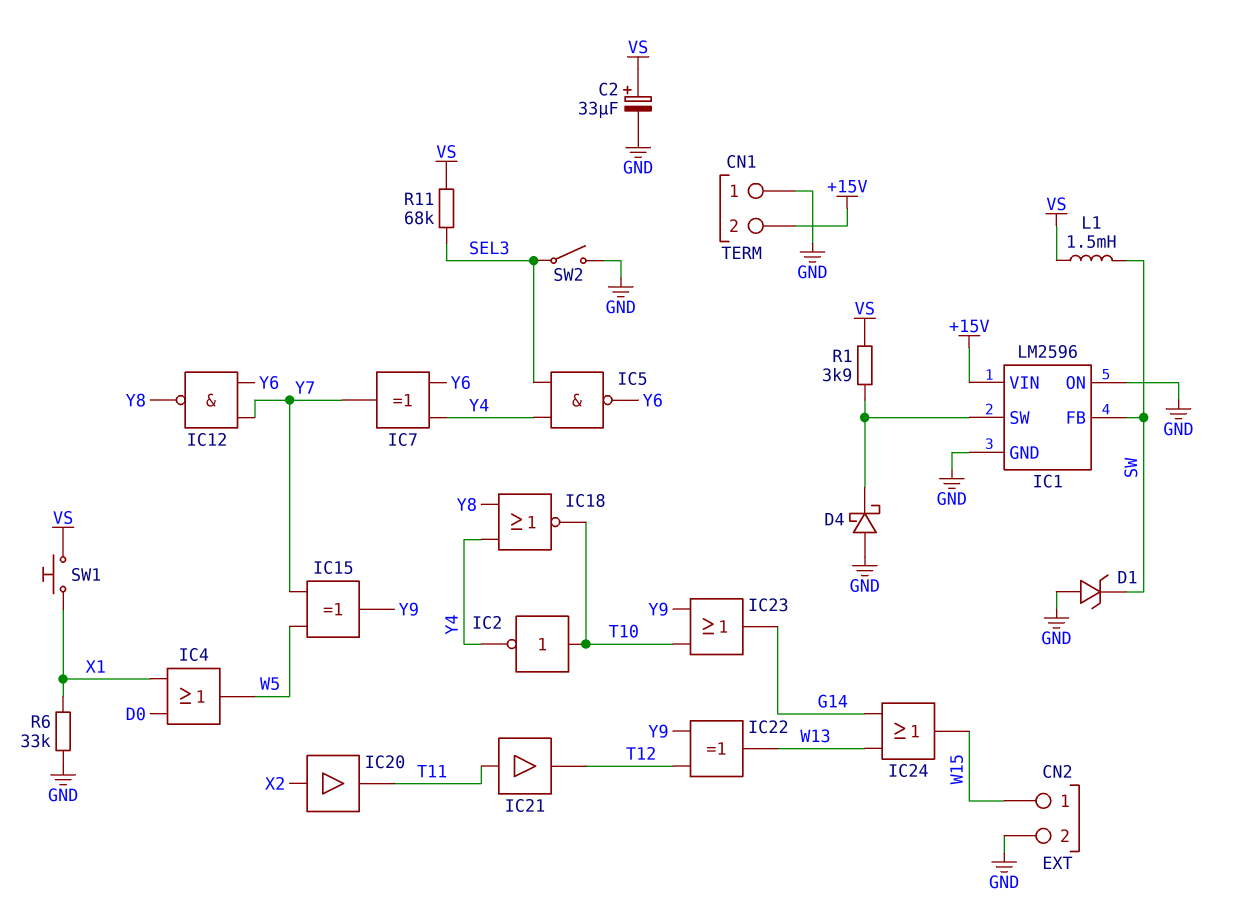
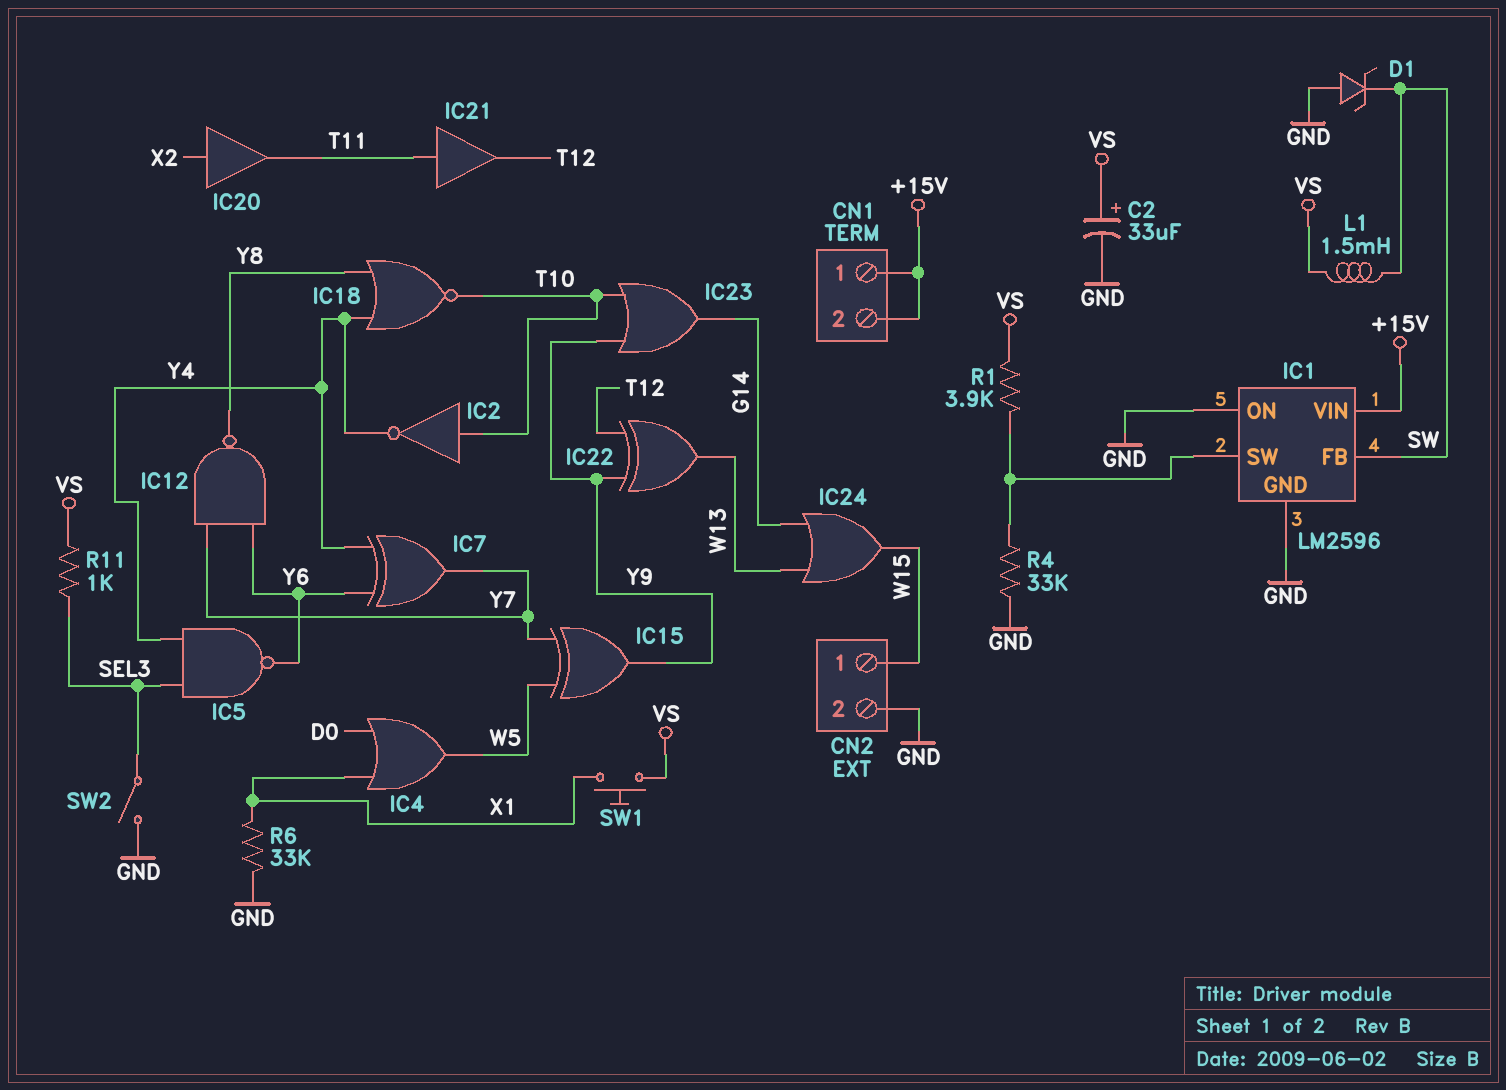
CN1 pin 1: GND -> +15V
D4: schottky (A GND, K IC1/SW) -> none
R4: none -> 33k (GND, IC1/SW)
R11: 68k (SEL3, VS) -> 1k (SEL3, VS)

